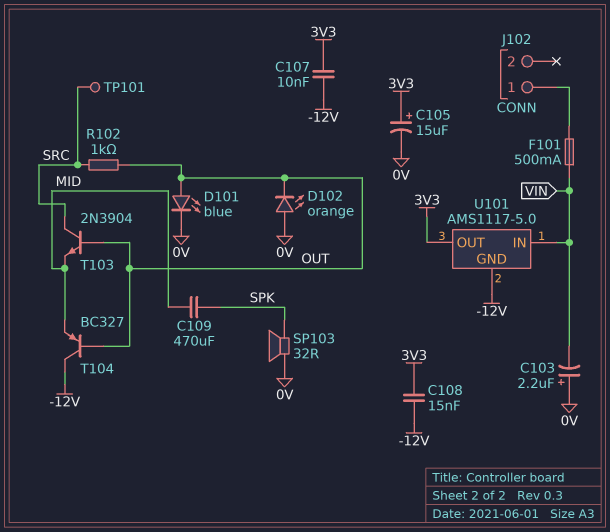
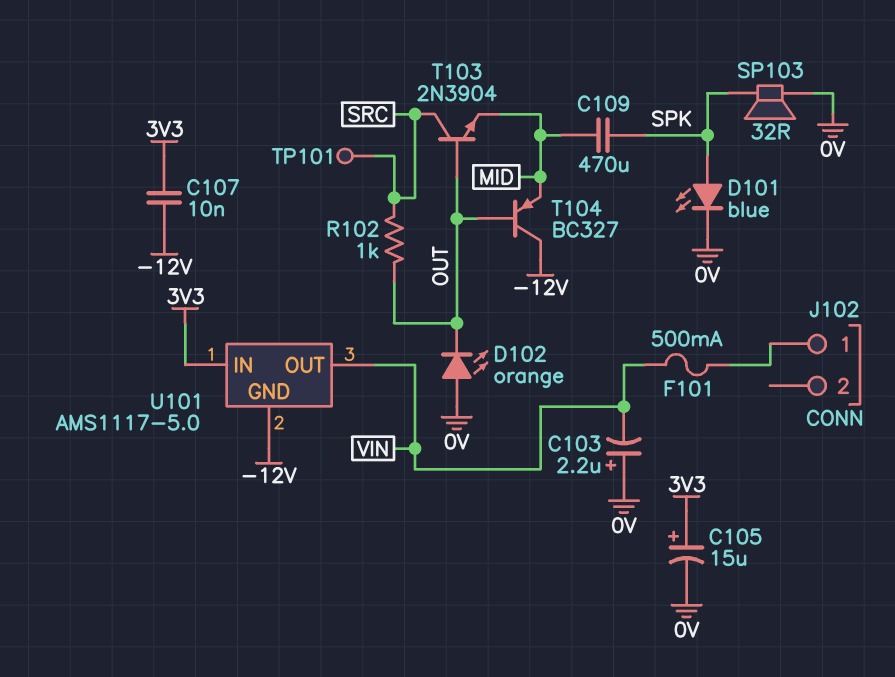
C108: 15nF (-12V, 3V3) -> none
D101: LED blue (A OUT, K 0V) -> LED blue (A SPK, K 0V)
U101 pin IN: VIN -> 3V3
U101 pin OUT: 3V3 -> VIN

